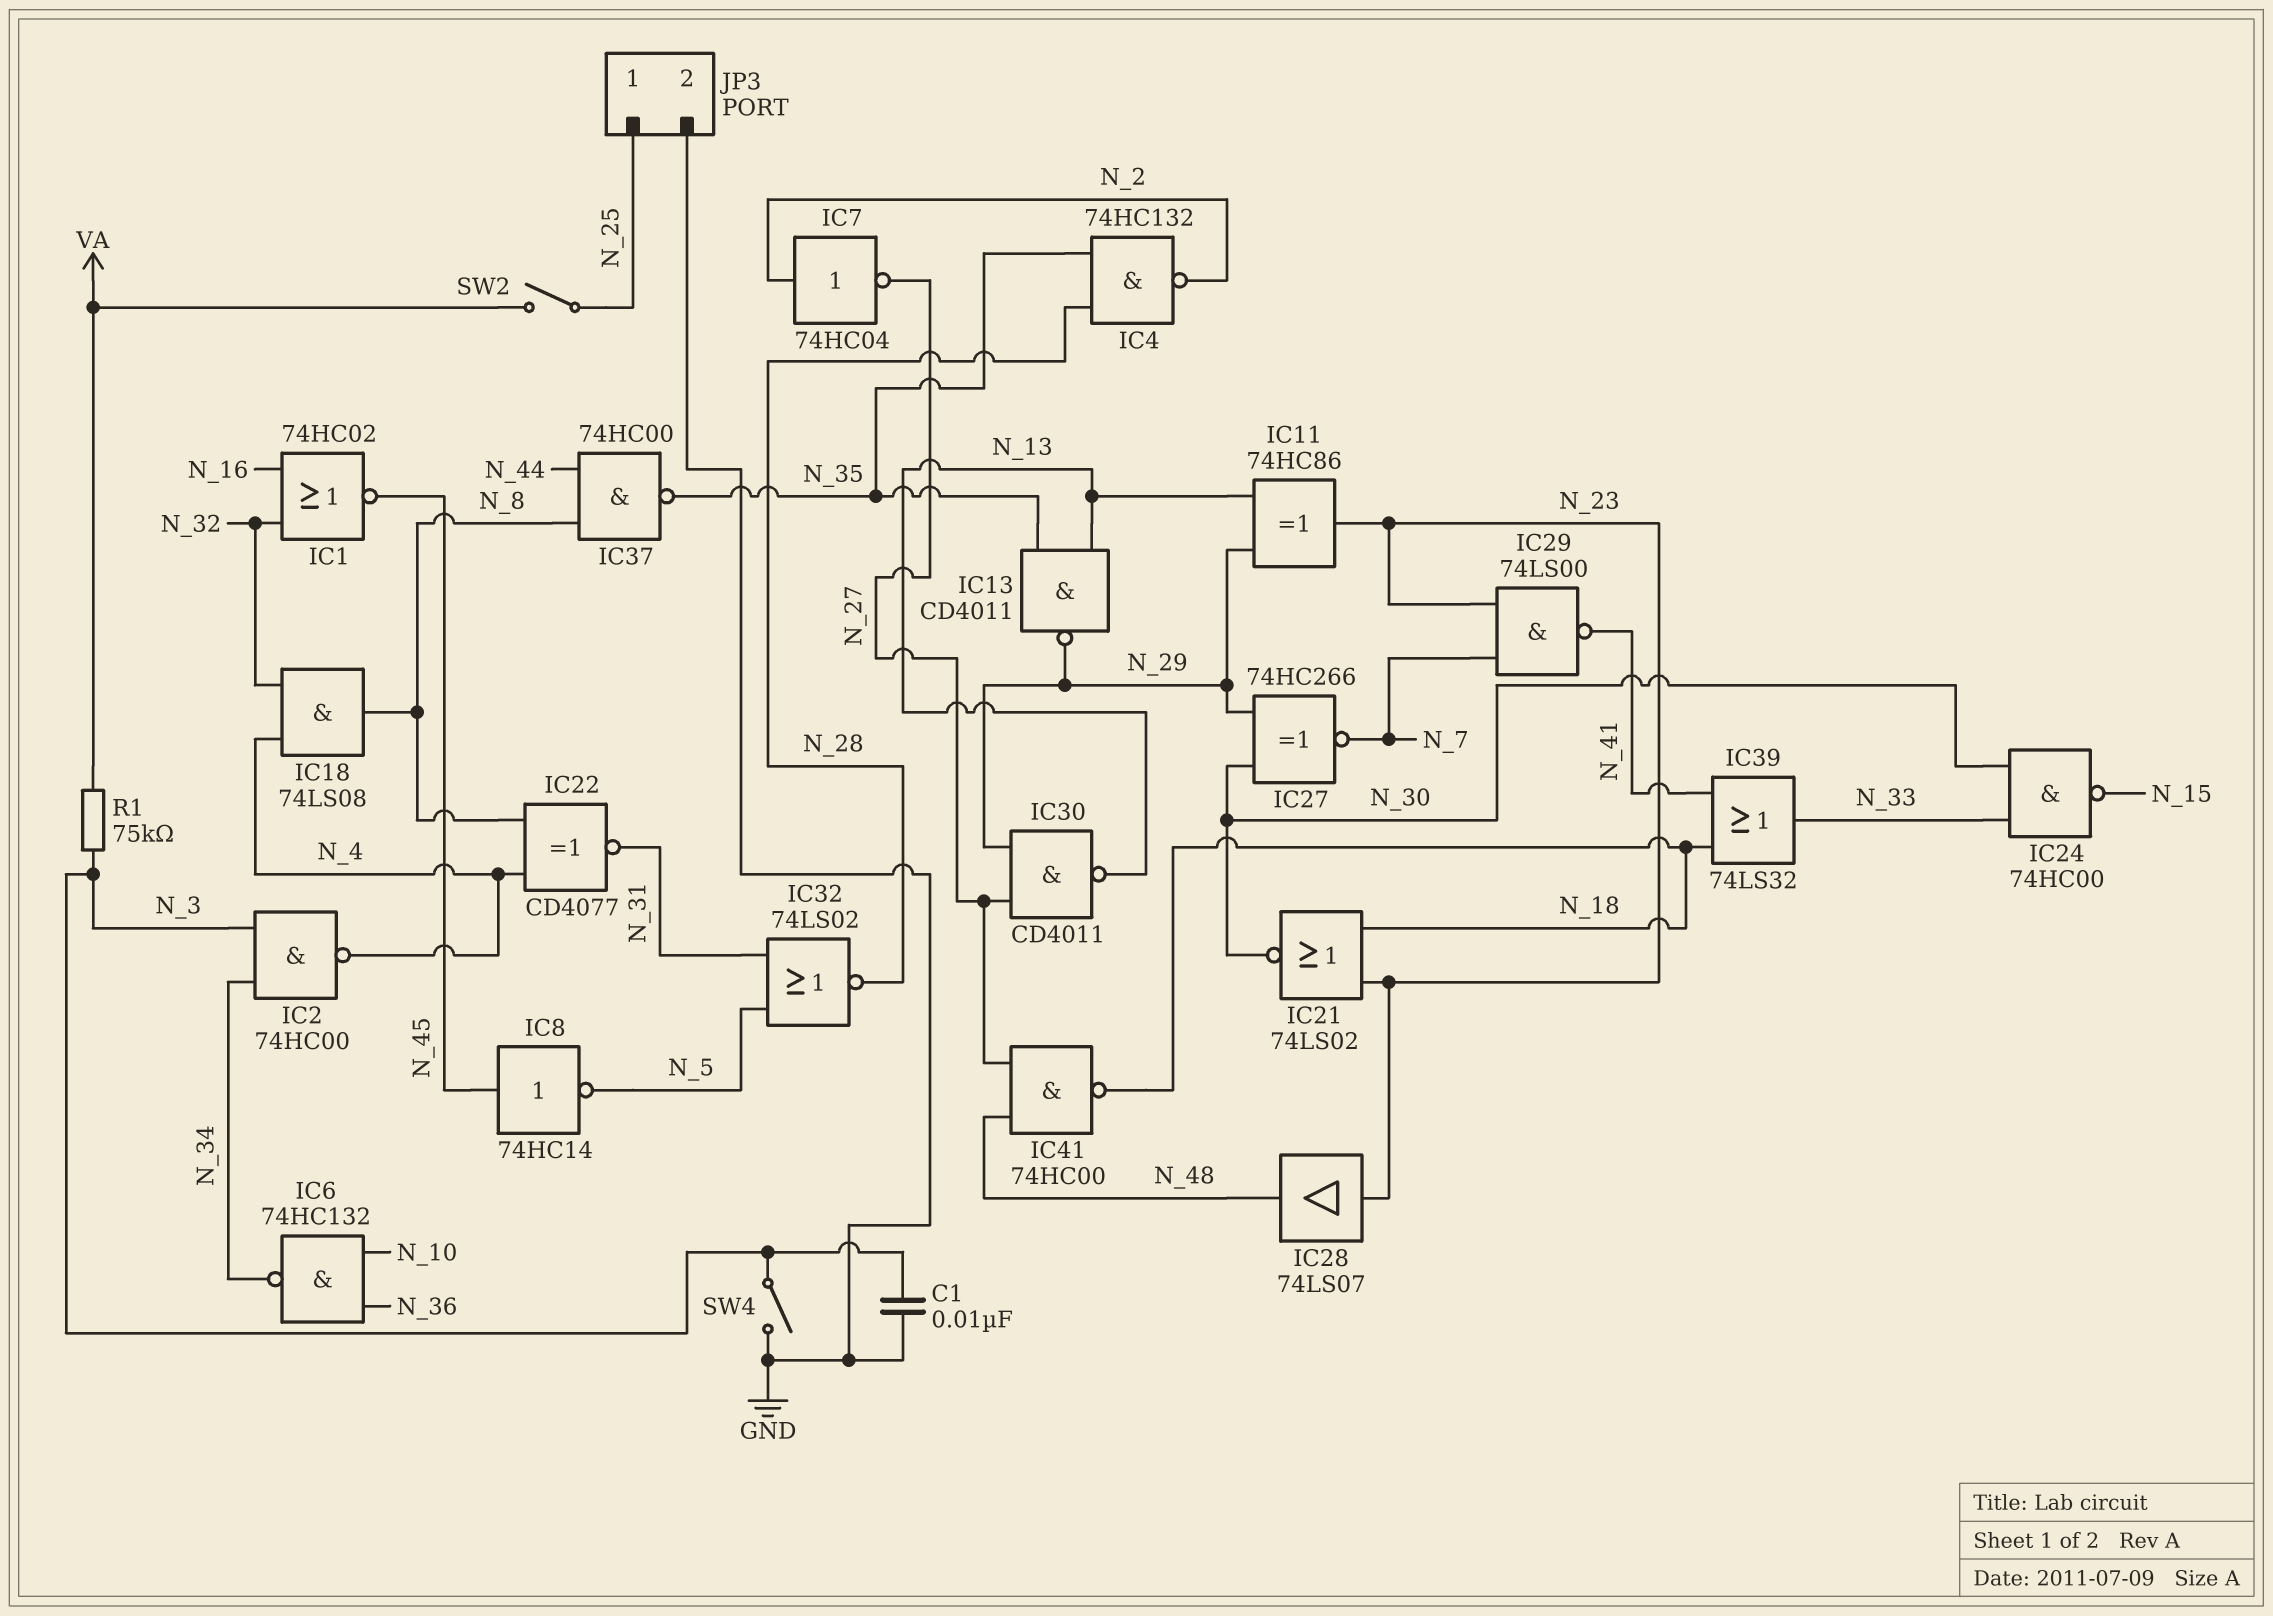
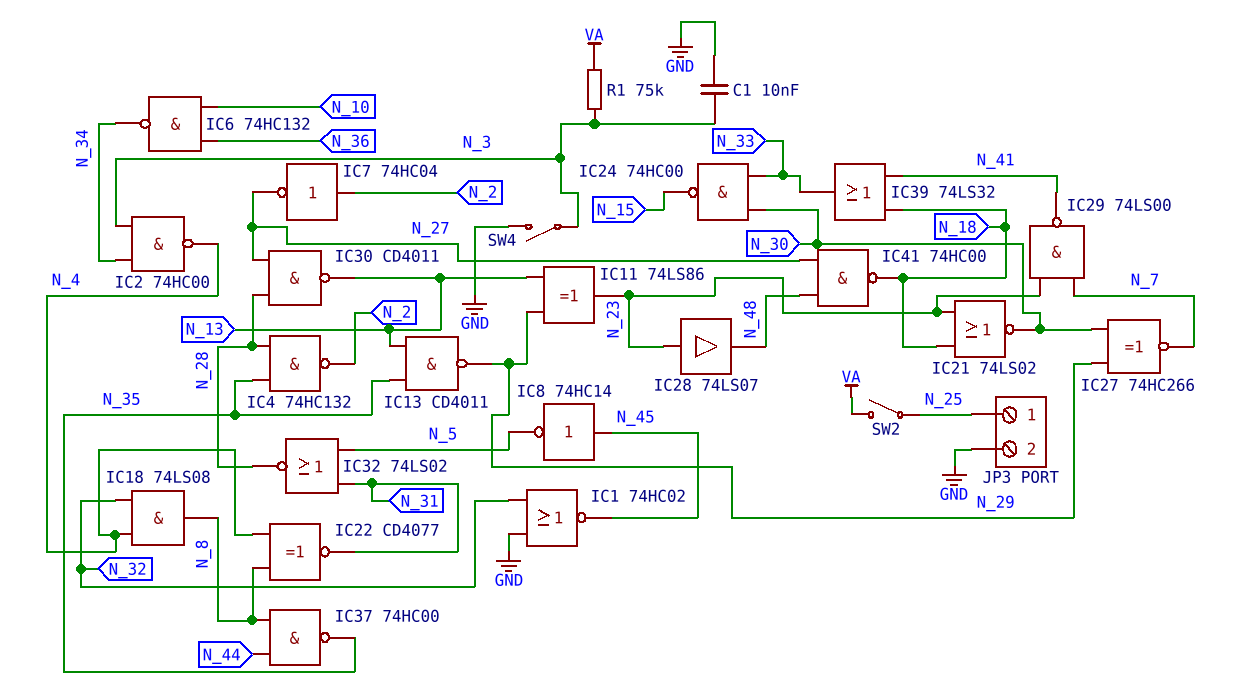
IC1: NOR 74HC02 (in N_16, in N_32, out N_45) -> NOR 74HC02 (in GND, in N_32, out N_45)
IC11: XOR 74HC86 (in N_13, in N_29, out N_23) -> XOR 74LS86 (in N_13, in N_29, out N_23)
IC30: NAND CD4011 (in N_27, in N_29, out N_13) -> NAND CD4011 (in N_27, in N_28, out N_13)

